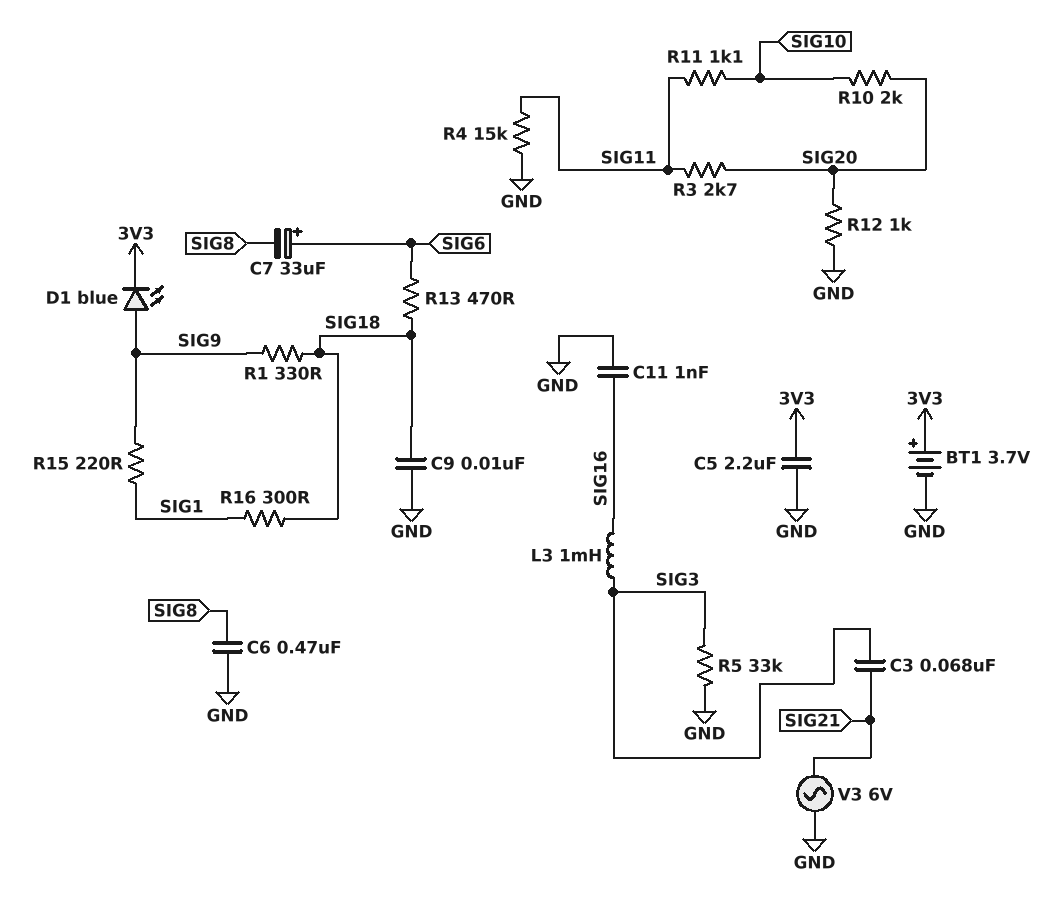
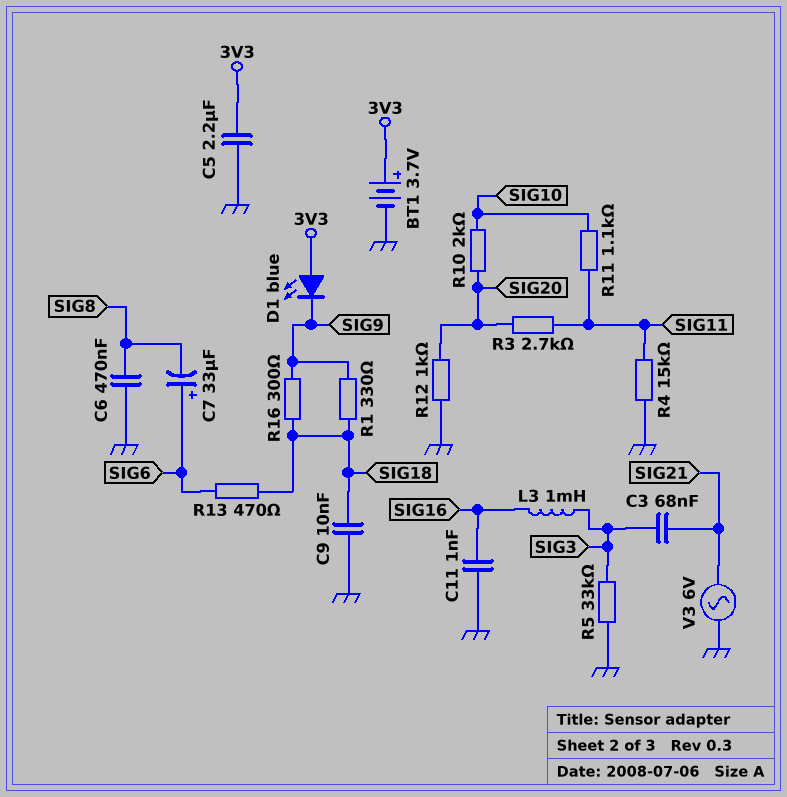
D1: LED blue (A SIG9, K 3V3) -> LED blue (A 3V3, K SIG9)
R15: 220 (SIG1, SIG9) -> none
R16: 300 (SIG1, SIG18) -> 300 (SIG9, SIG18)

